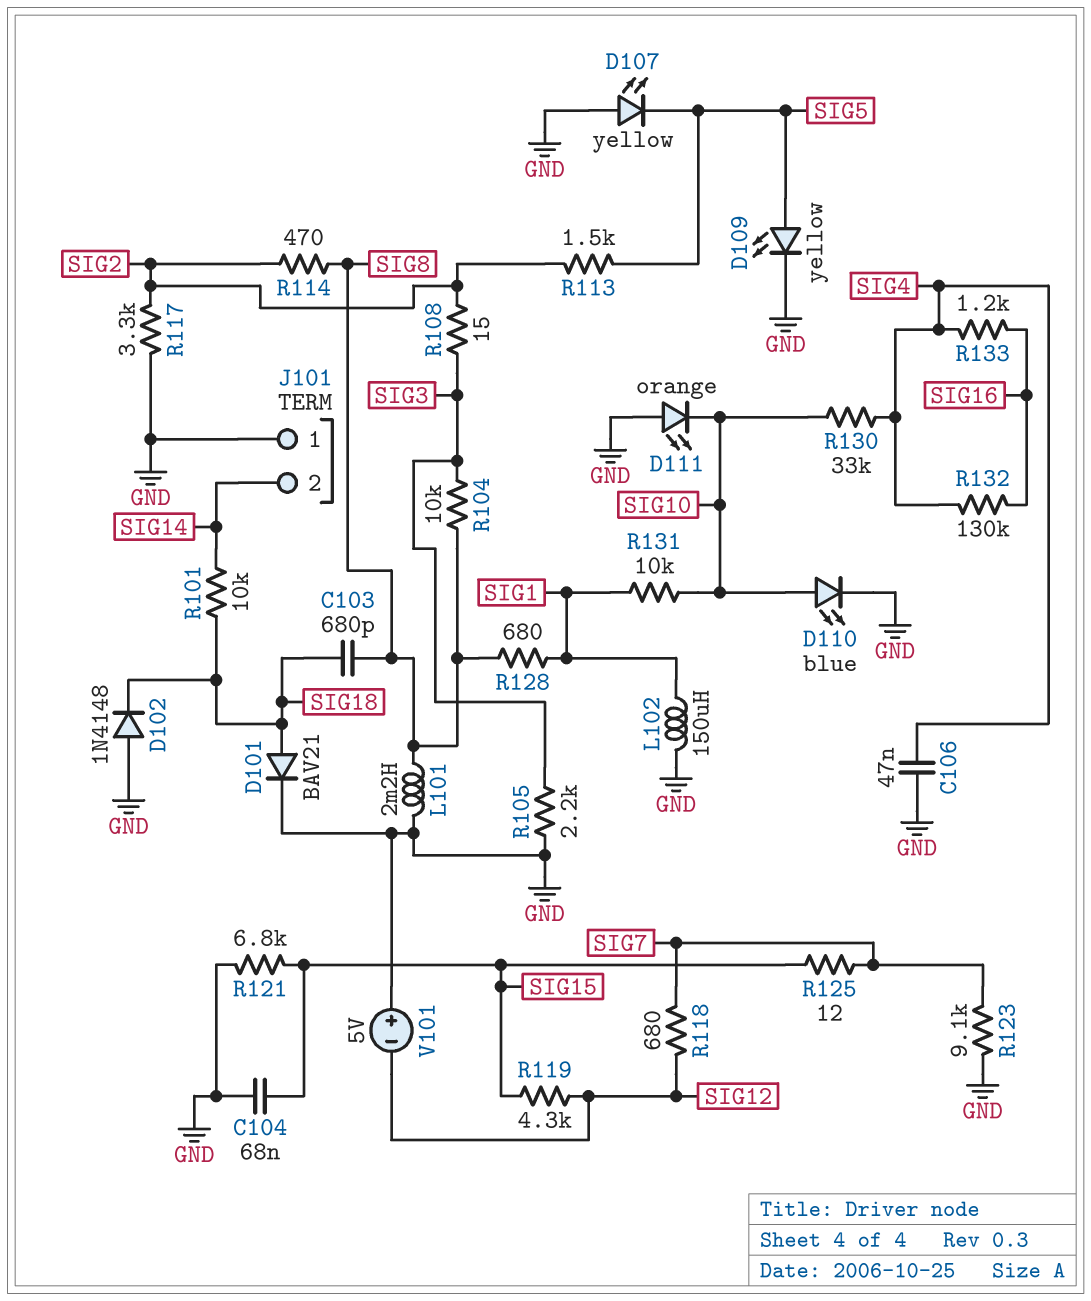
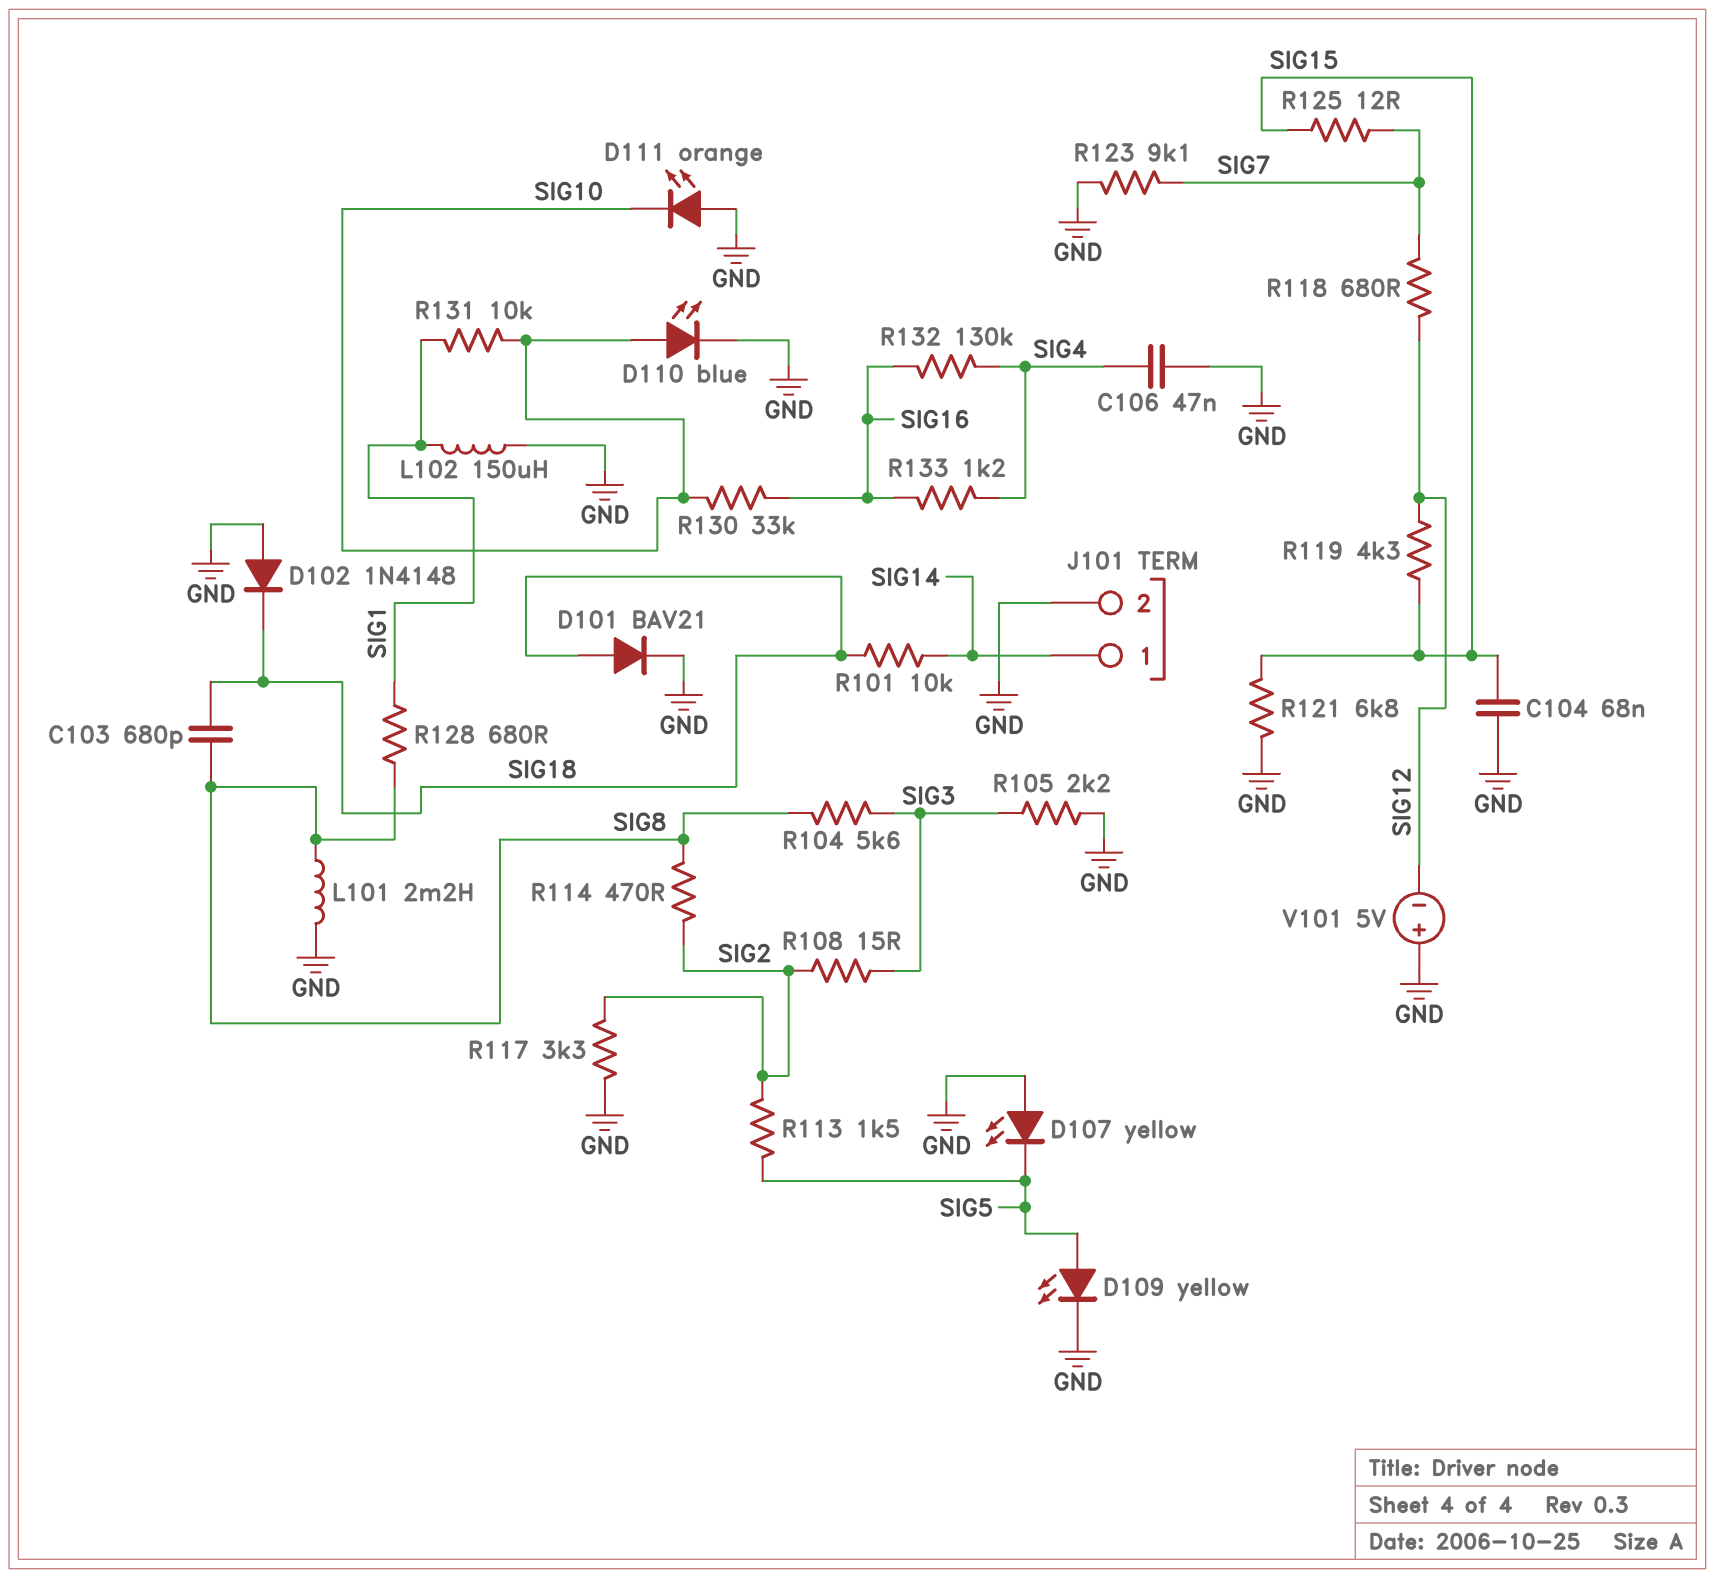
J101 pin 1: GND -> SIG14
J101 pin 2: SIG14 -> GND
R104: 10k (SIG3, SIG8) -> 5.6k (SIG3, SIG8)
R130: 33k (SIG4, SIG10) -> 33k (SIG10, SIG16)

